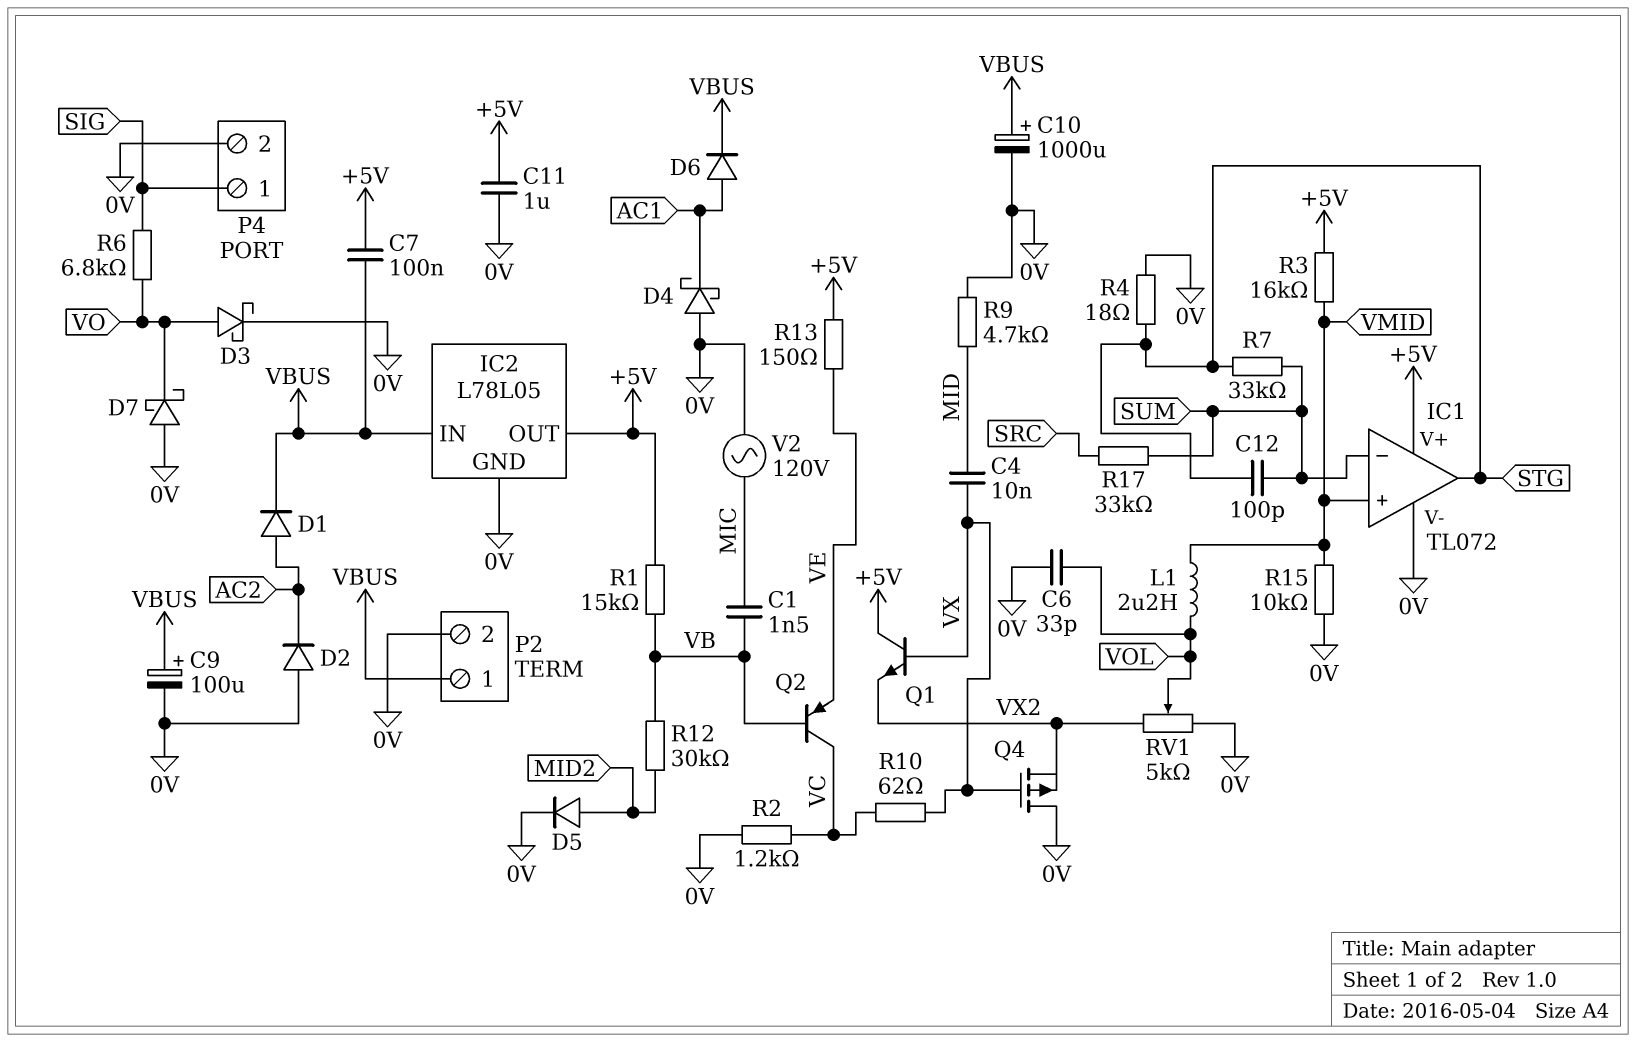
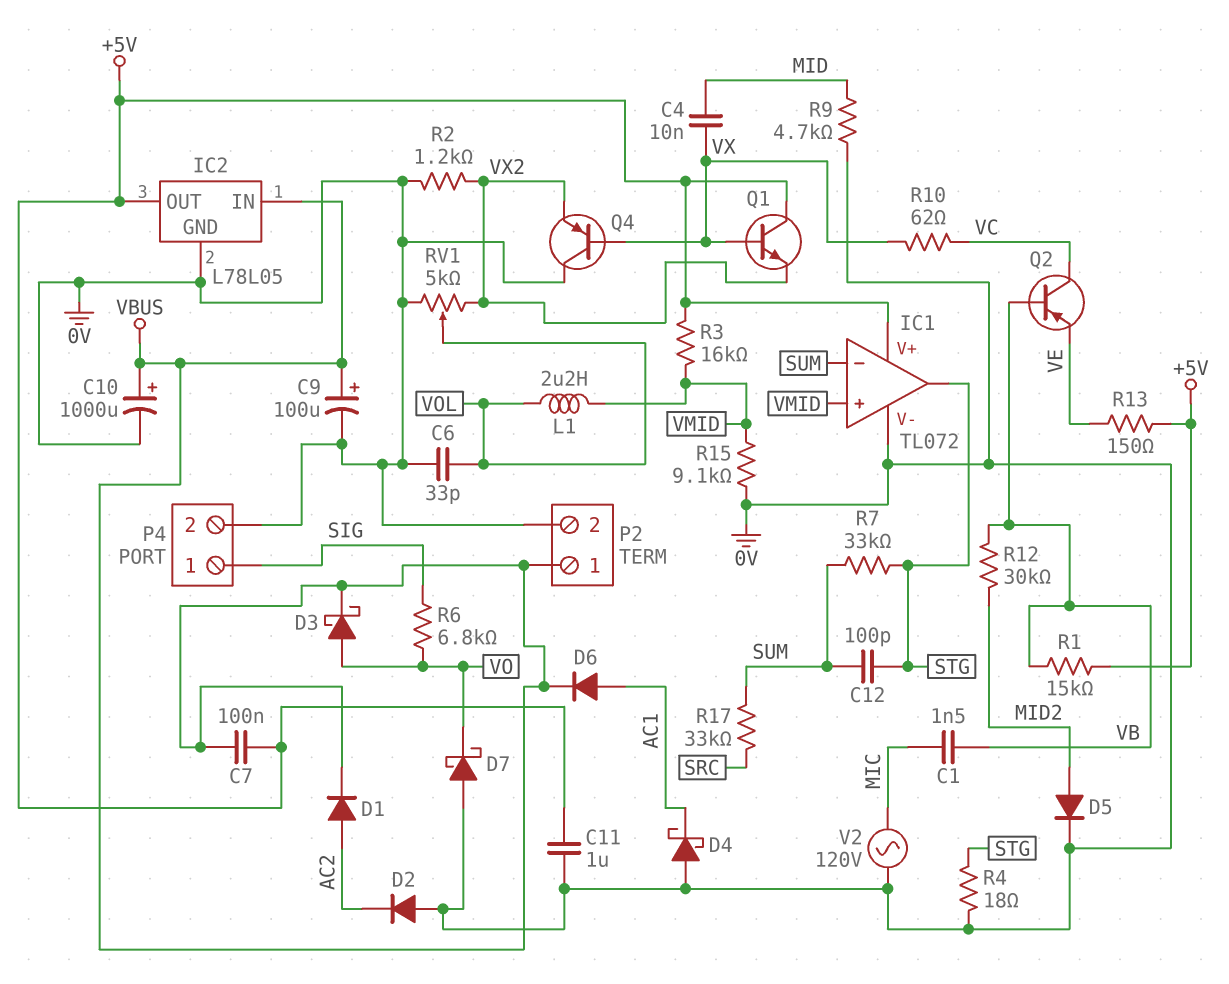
D3: schottky (A VO, K 0V) -> schottky (A VO, K VBUS)
Q4: PMOS (G VX, D 0V, S VX2) -> PNP (B VX, C 0V, E VX2)
R2: 1.2k (0V, VC) -> 1.2k (0V, VX2)
R15: 10k (0V, VMID) -> 9.1k (0V, VMID)

